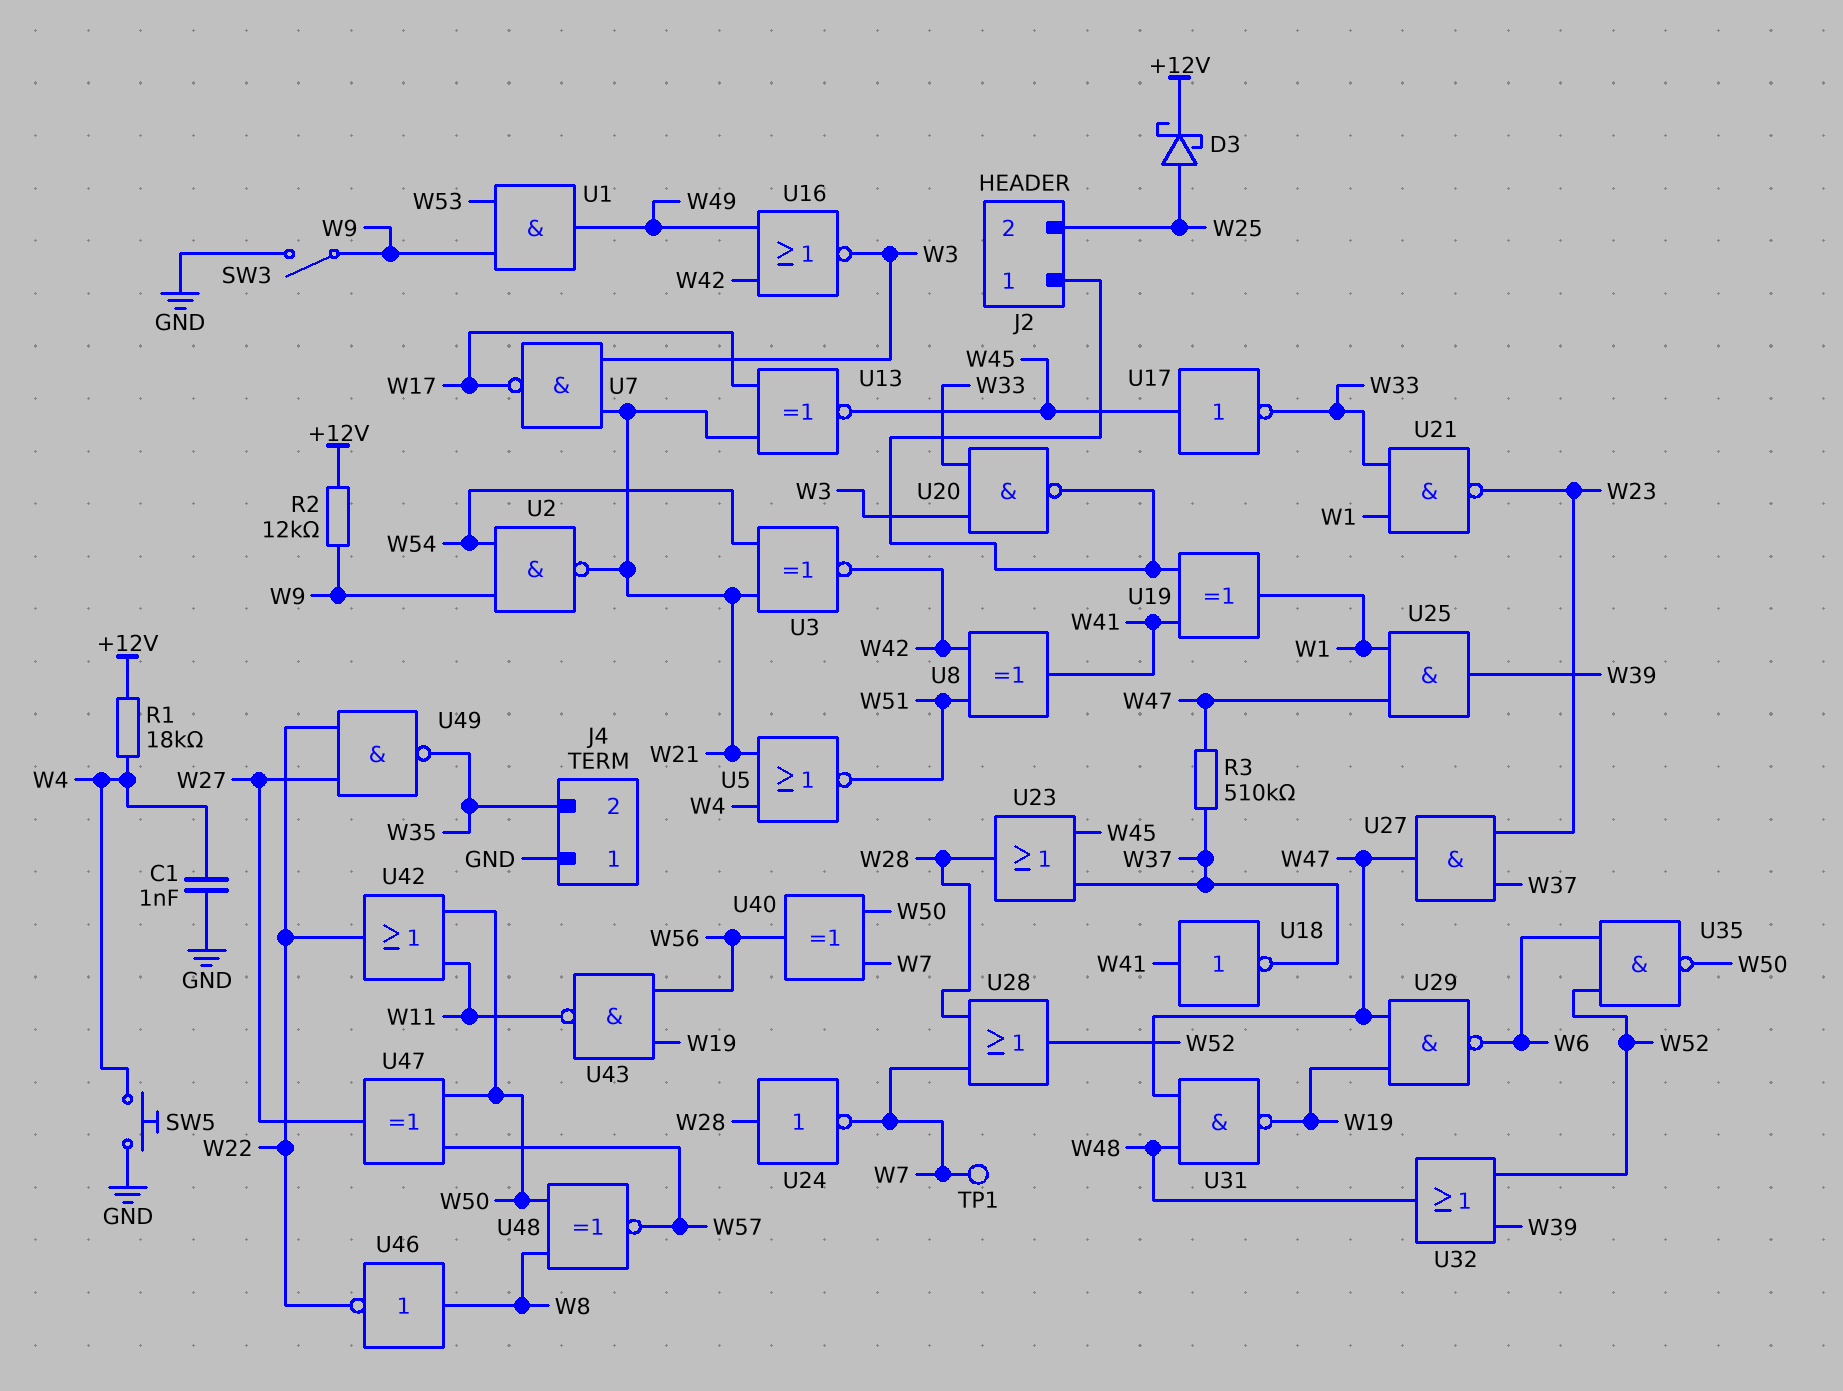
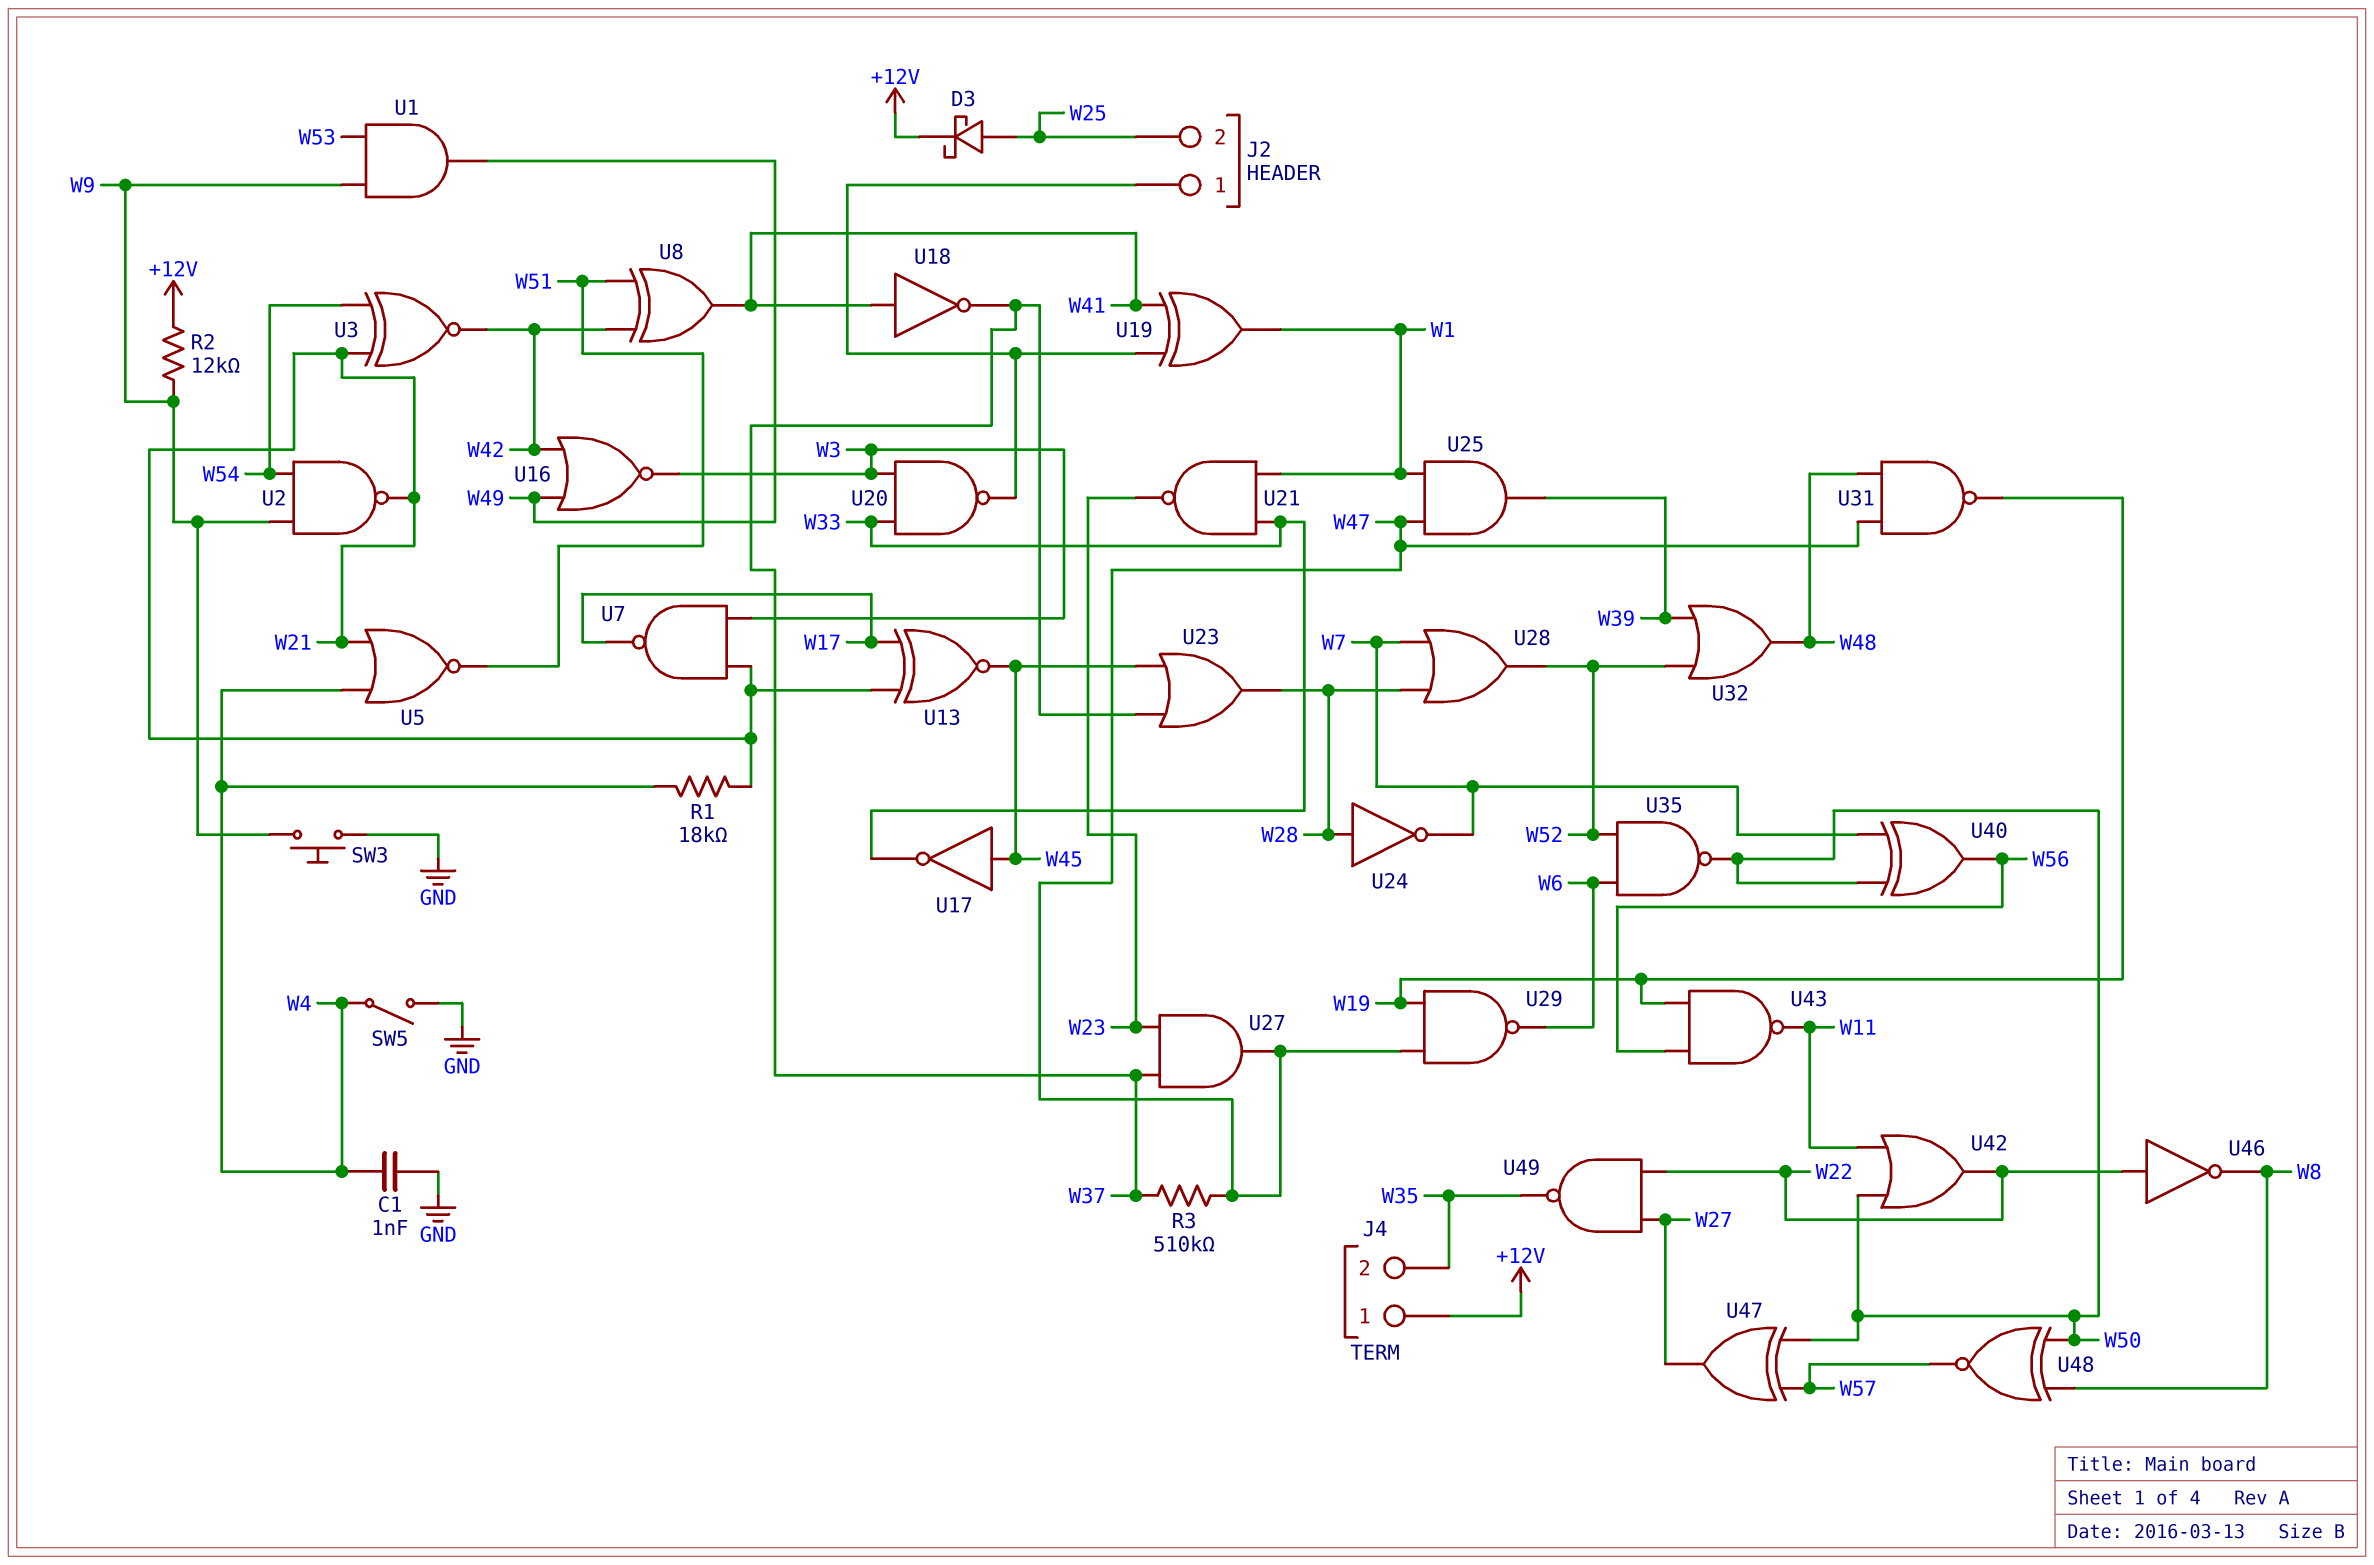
J4 pin 1: GND -> +12V
R1: 18k (+12V, W4) -> 18k (W4, W21)
SW3: switch (GND, W9) -> button (GND, W9)
SW5: button (GND, W4) -> switch (GND, W4)
TP1: test point (W7) -> none
U46: NOT (in W8, out W22) -> NOT (in W22, out W8)

